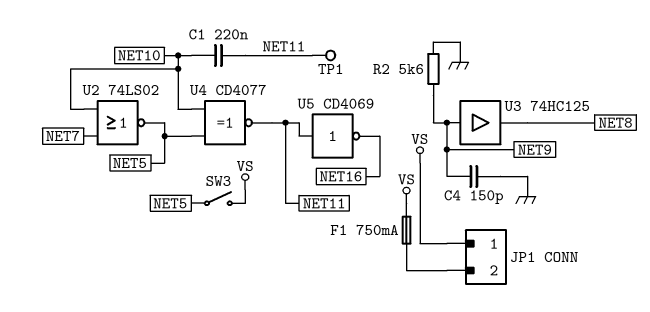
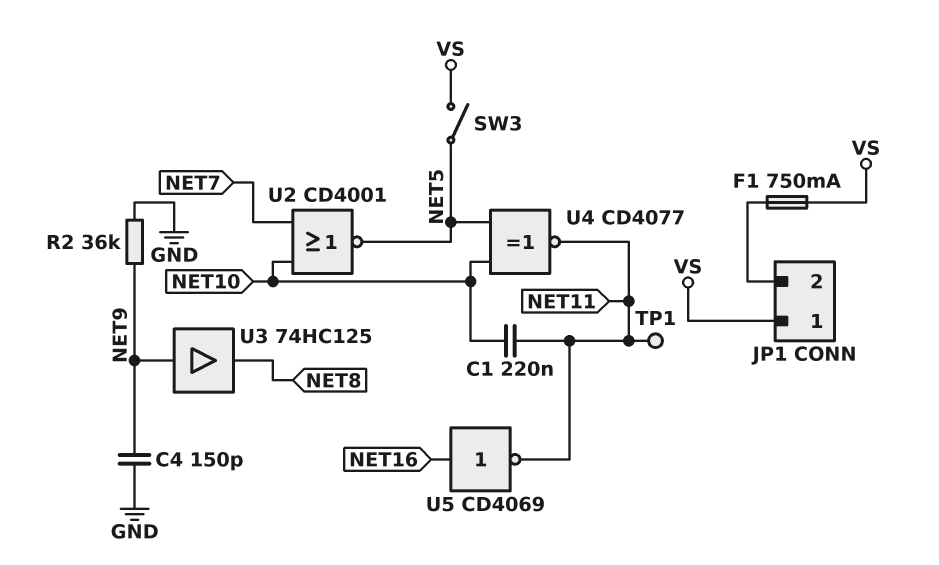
R2: 5.6k (GND, NET9) -> 36k (GND, NET9)
U2: NOR 74LS02 (in NET7, in NET10, out NET5) -> NOR CD4001 (in NET7, in NET10, out NET5)
U5: NOT CD4069 (in NET11, out NET16) -> NOT CD4069 (in NET16, out NET11)

